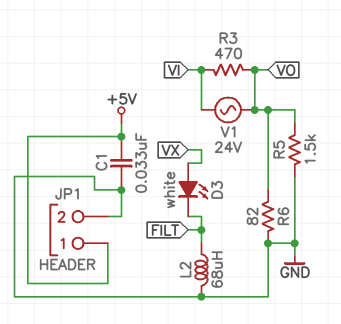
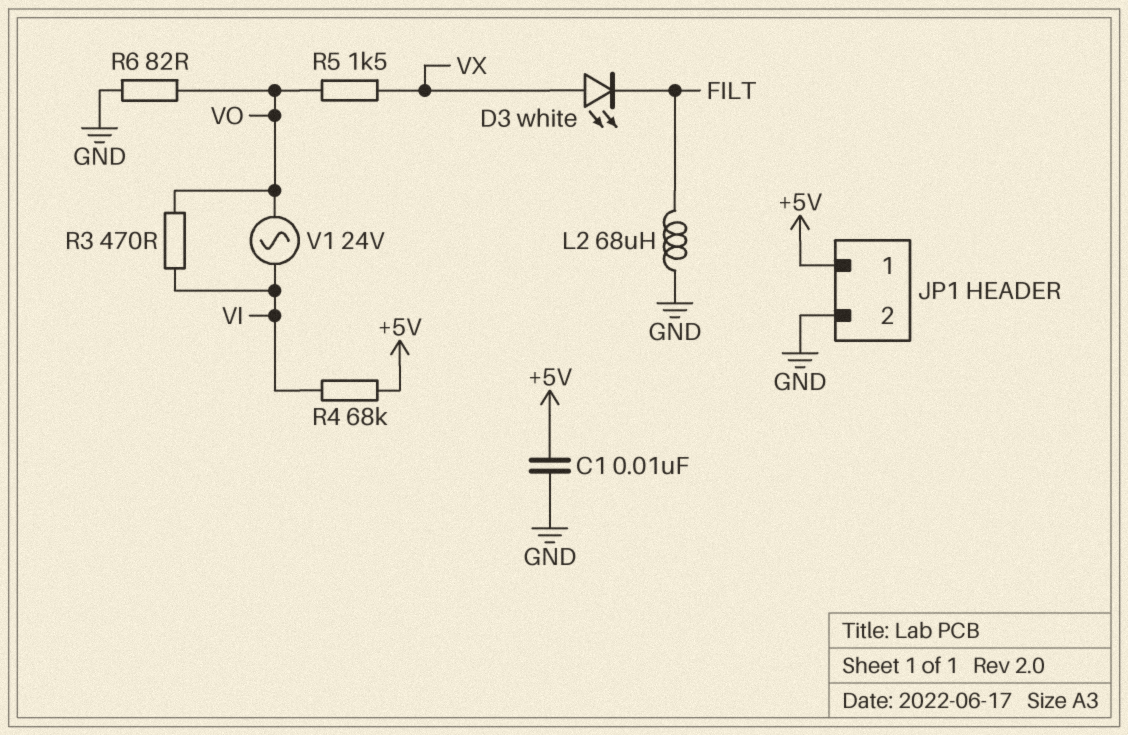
C1: 33nF (+5V, GND) -> 10nF (+5V, GND)
R4: none -> 68k (+5V, VI)
R5: 1.5k (GND, VO) -> 1.5k (VO, VX)

